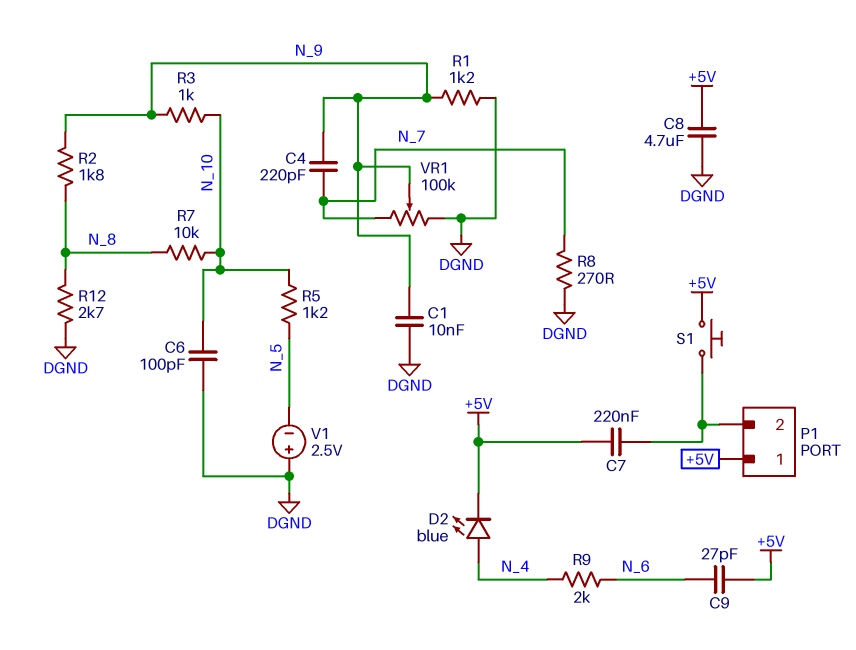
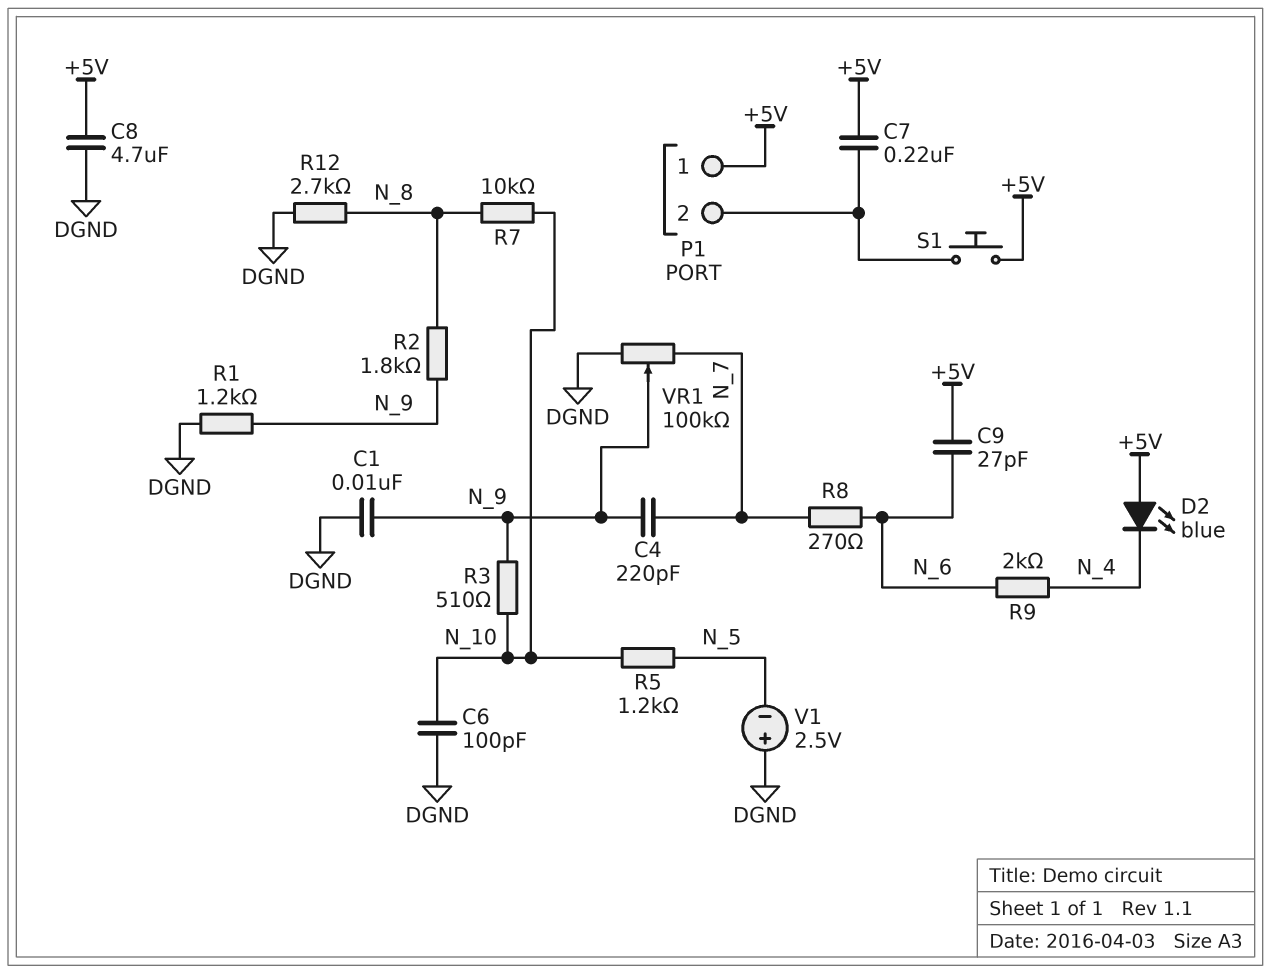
D2: LED blue (A N_4, K +5V) -> LED blue (A +5V, K N_4)
R3: 1k (N_9, N_10) -> 510 (N_9, N_10)
R8: 270 (DGND, N_7) -> 270 (N_6, N_7)

